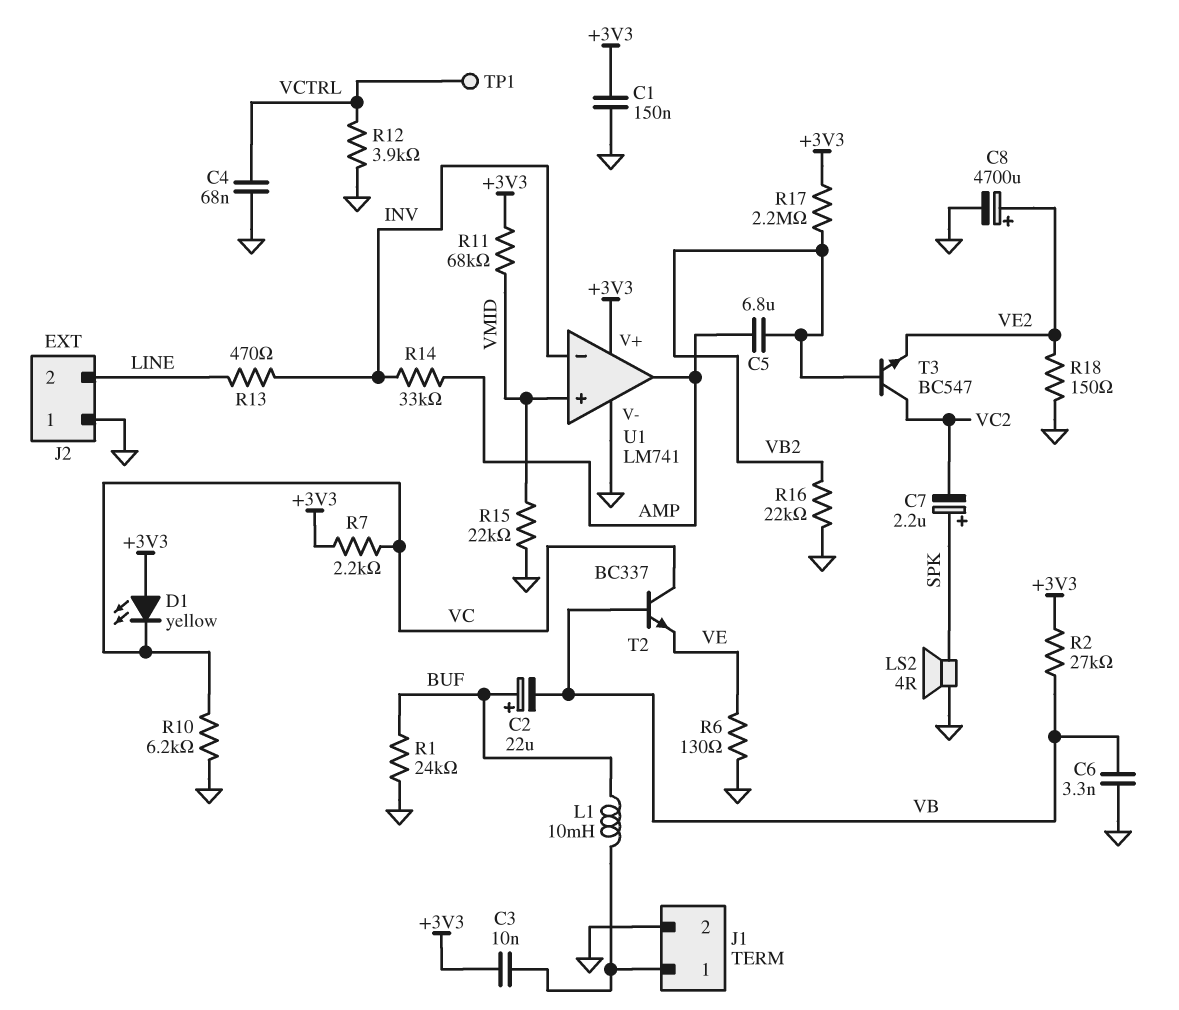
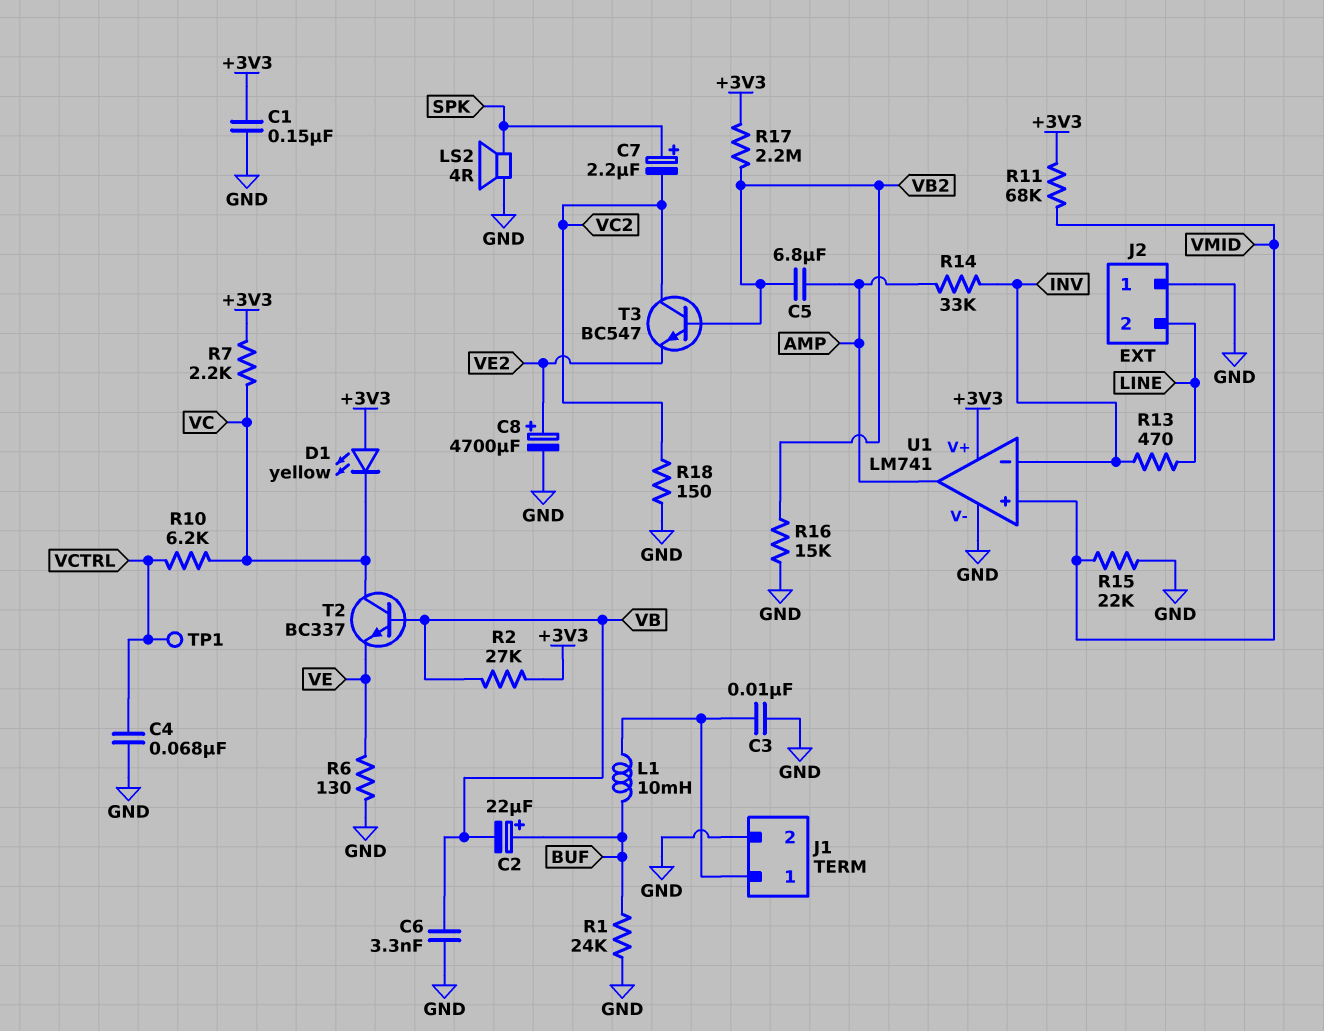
C3: 10nF (+3V3, J1/1) -> 10nF (GND, J1/1)
R10: 6.2k (GND, VC) -> 6.2k (VC, VCTRL)
R12: 3.9k (GND, VCTRL) -> none
R16: 22k (GND, VB2) -> 15k (GND, VB2)
R18: 150 (GND, VE2) -> 150 (GND, VC2)

